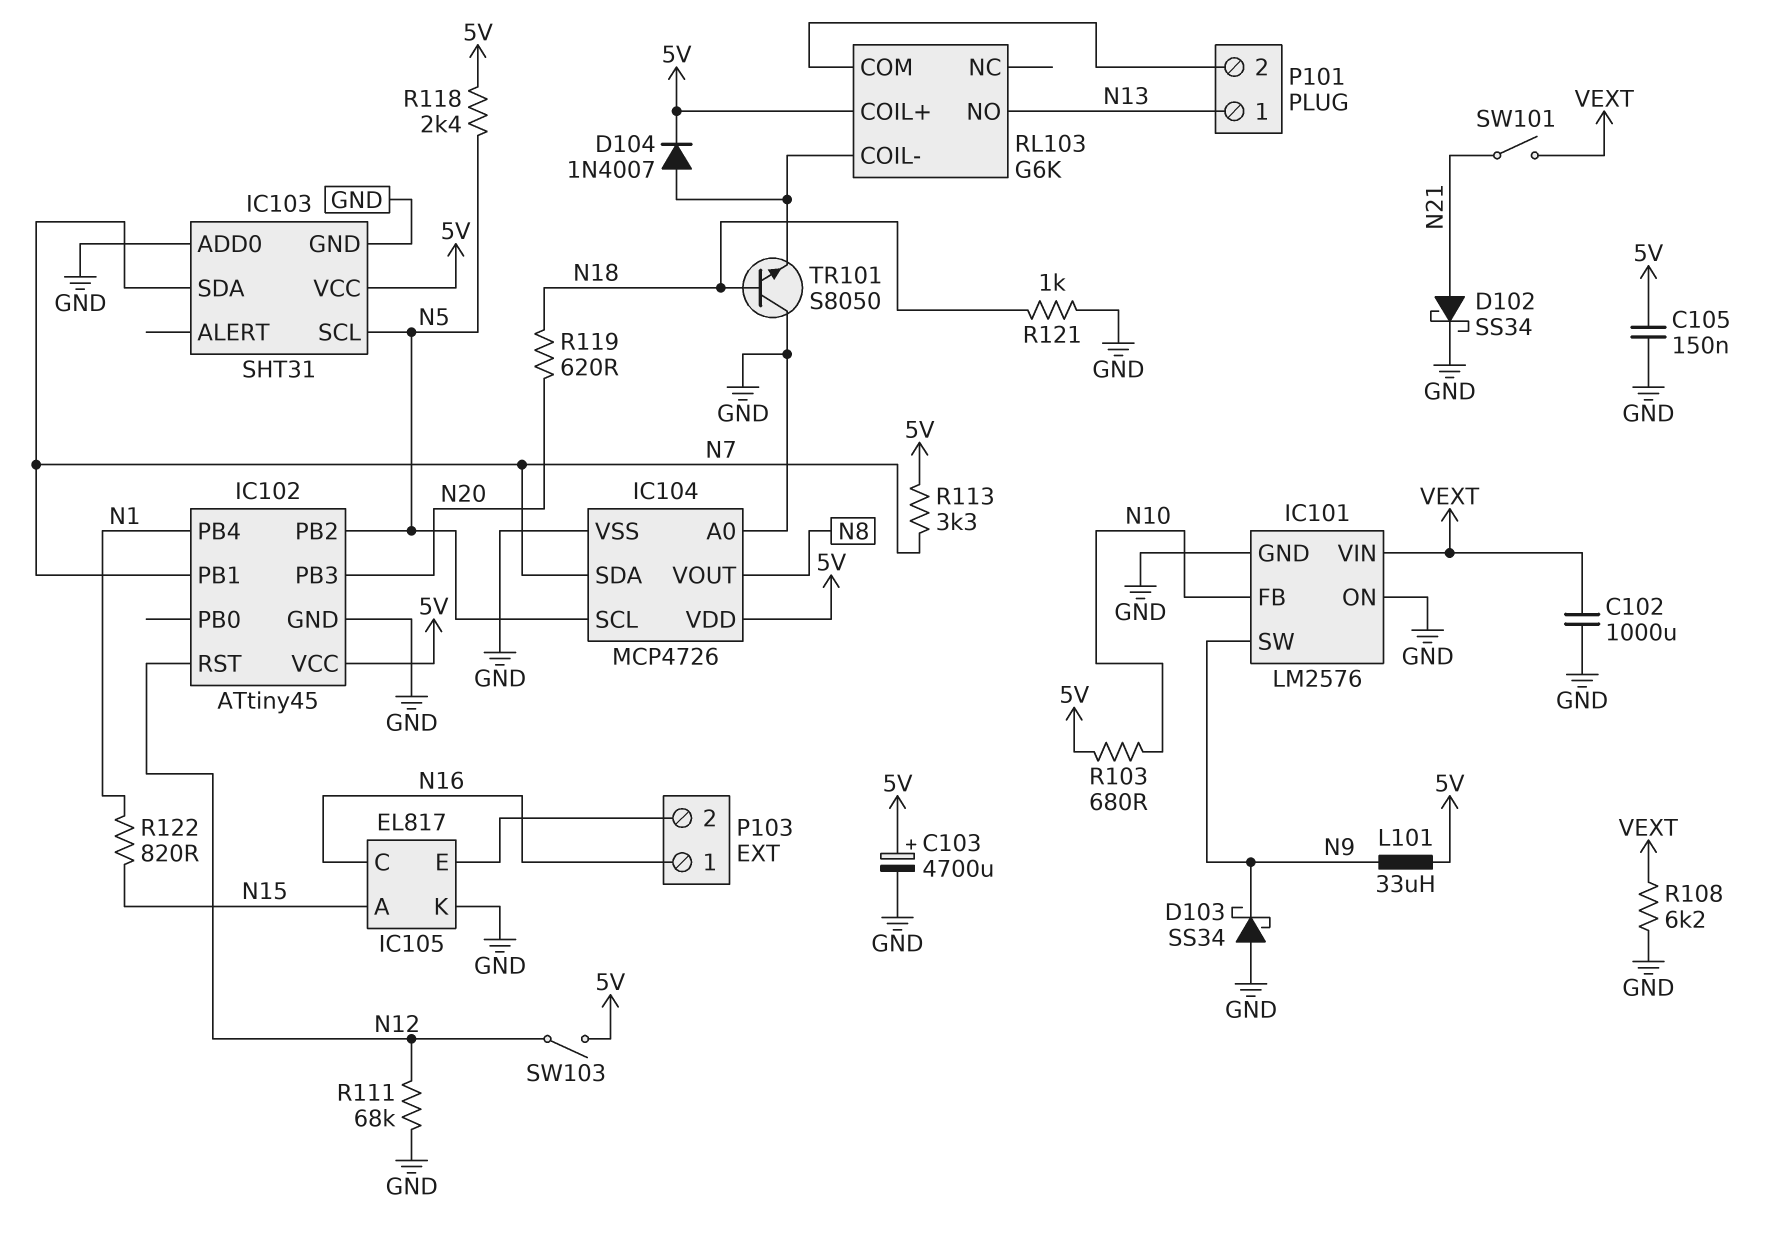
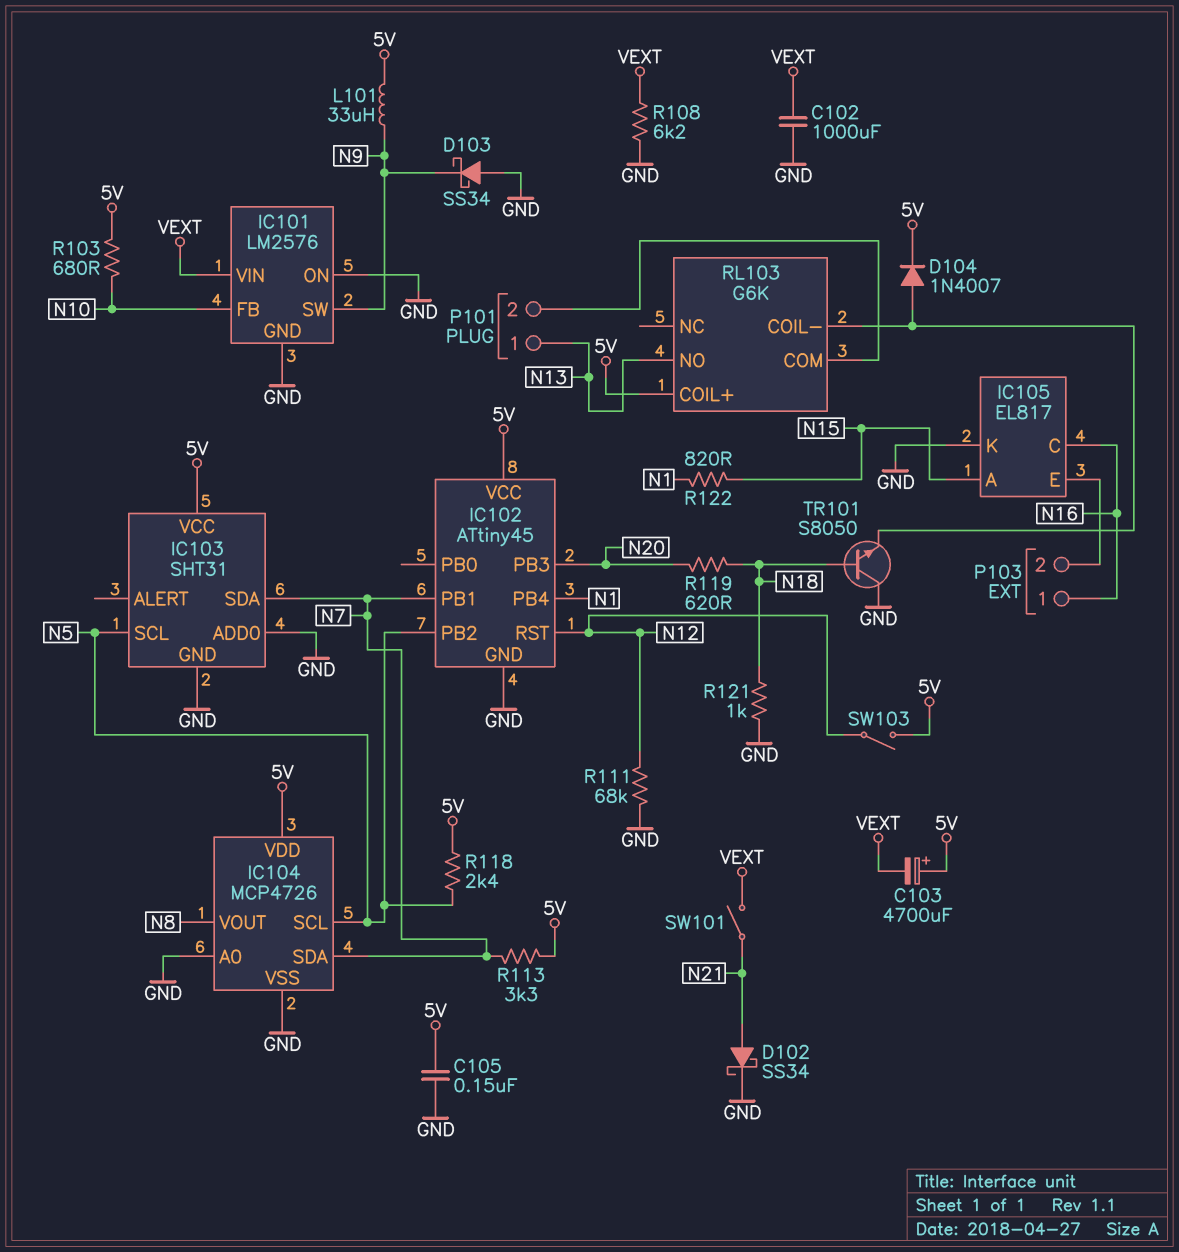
C103: 4700uF (plus 5V, minus GND) -> 4700uF (plus 5V, minus VEXT)

